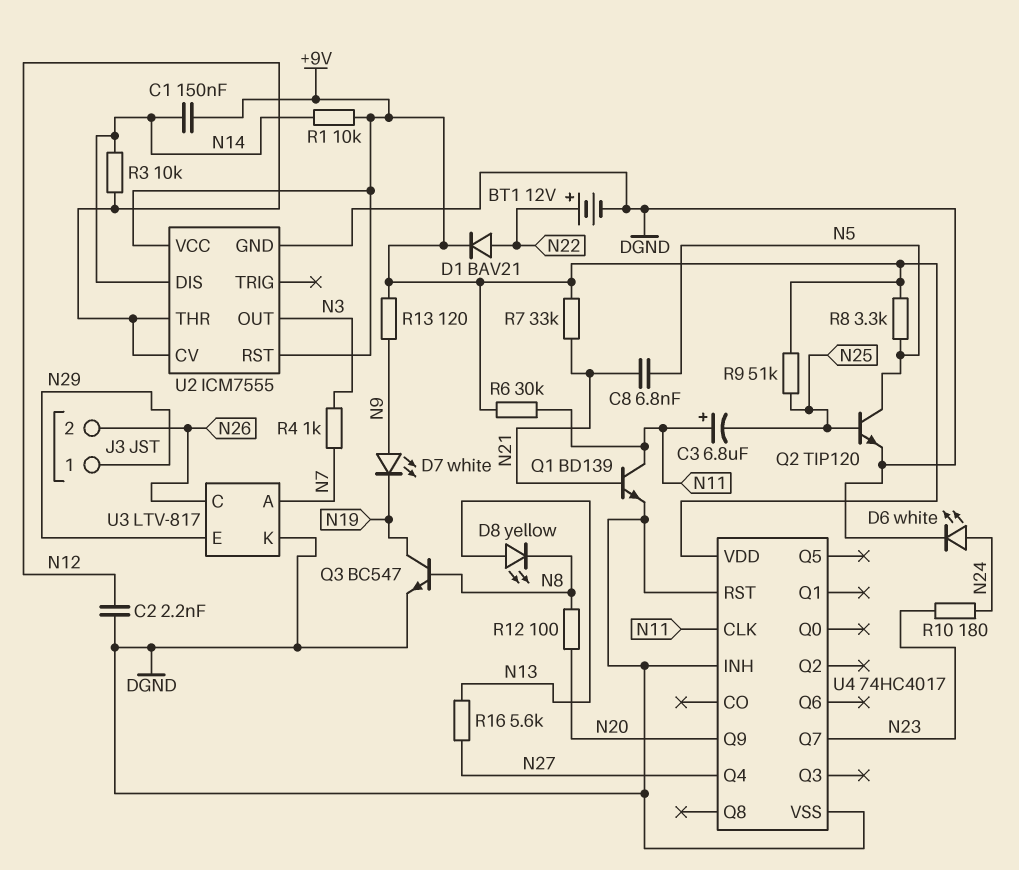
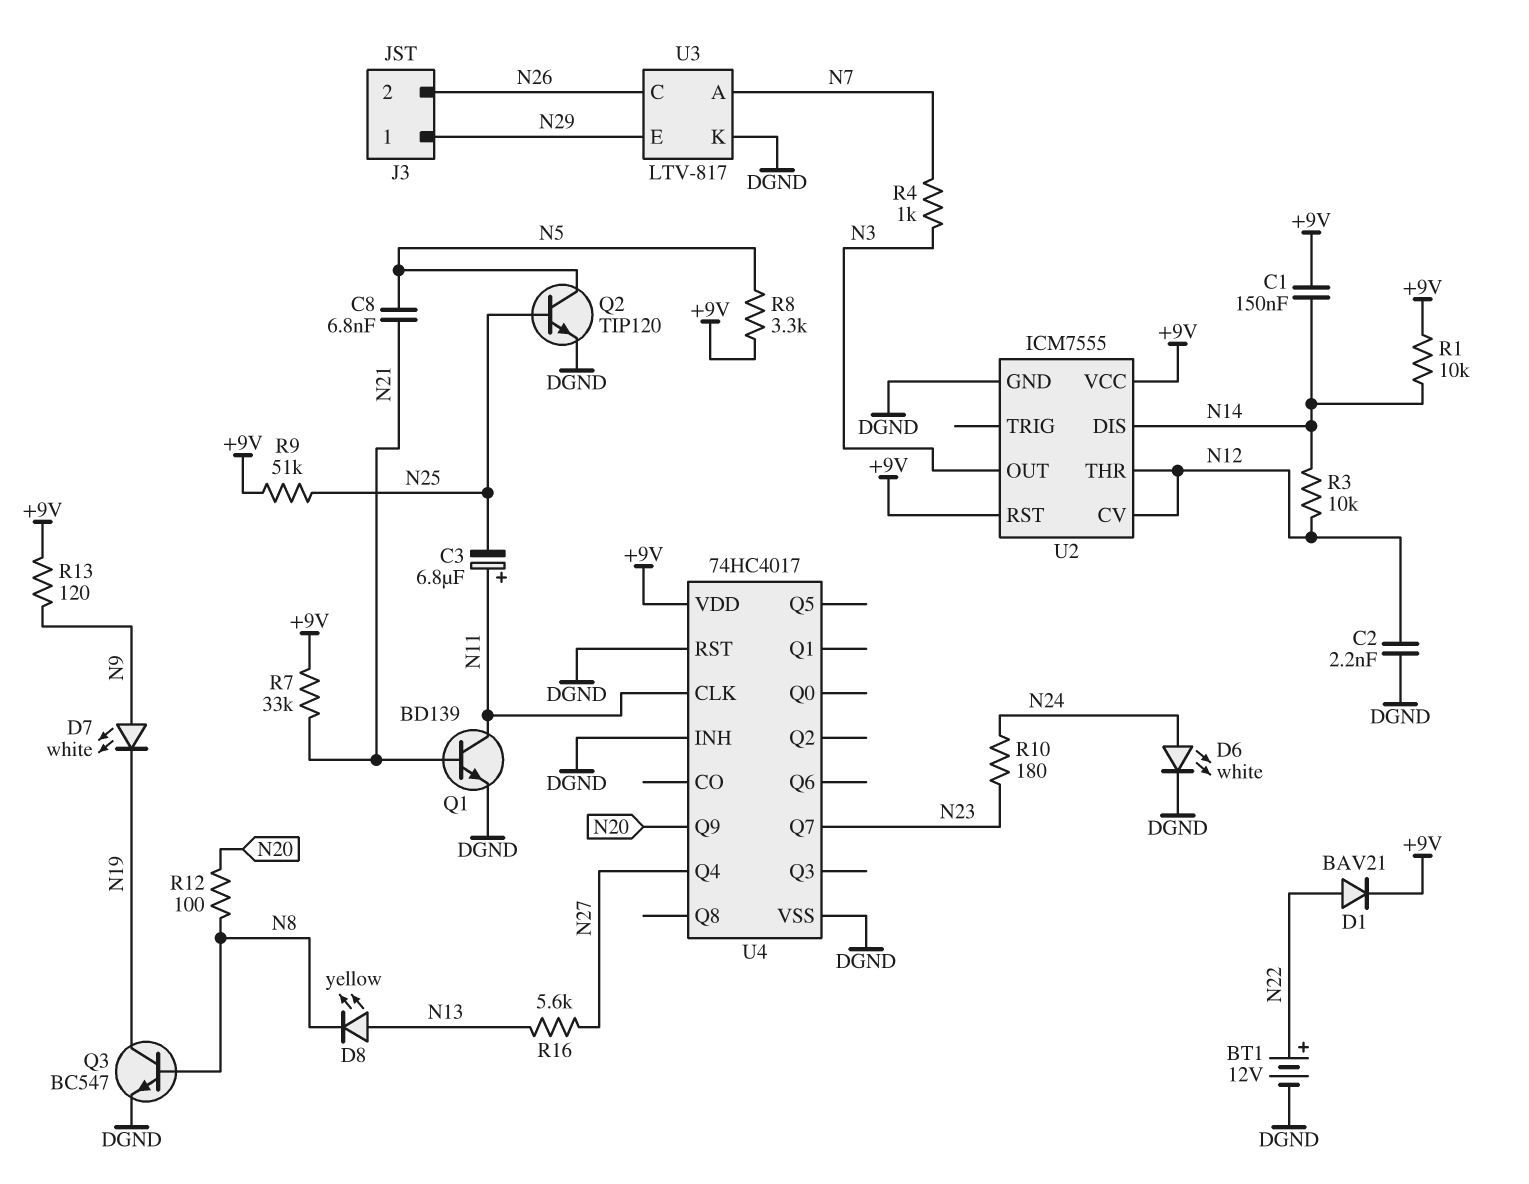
R6: 30k (+9V, N11) -> none

